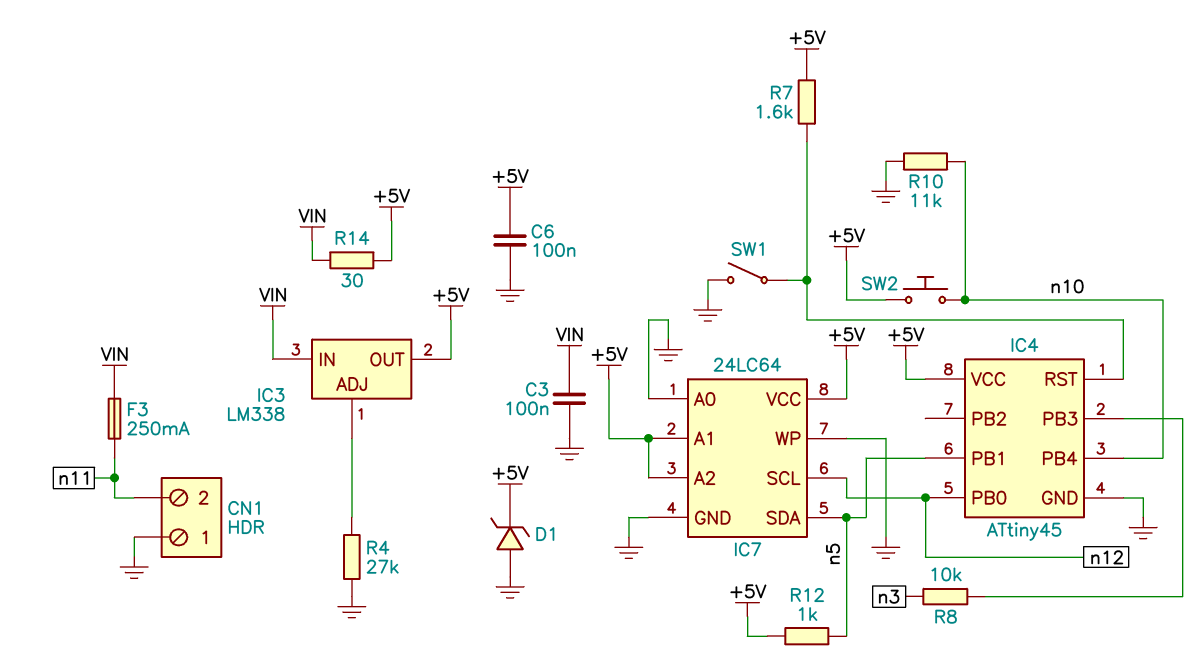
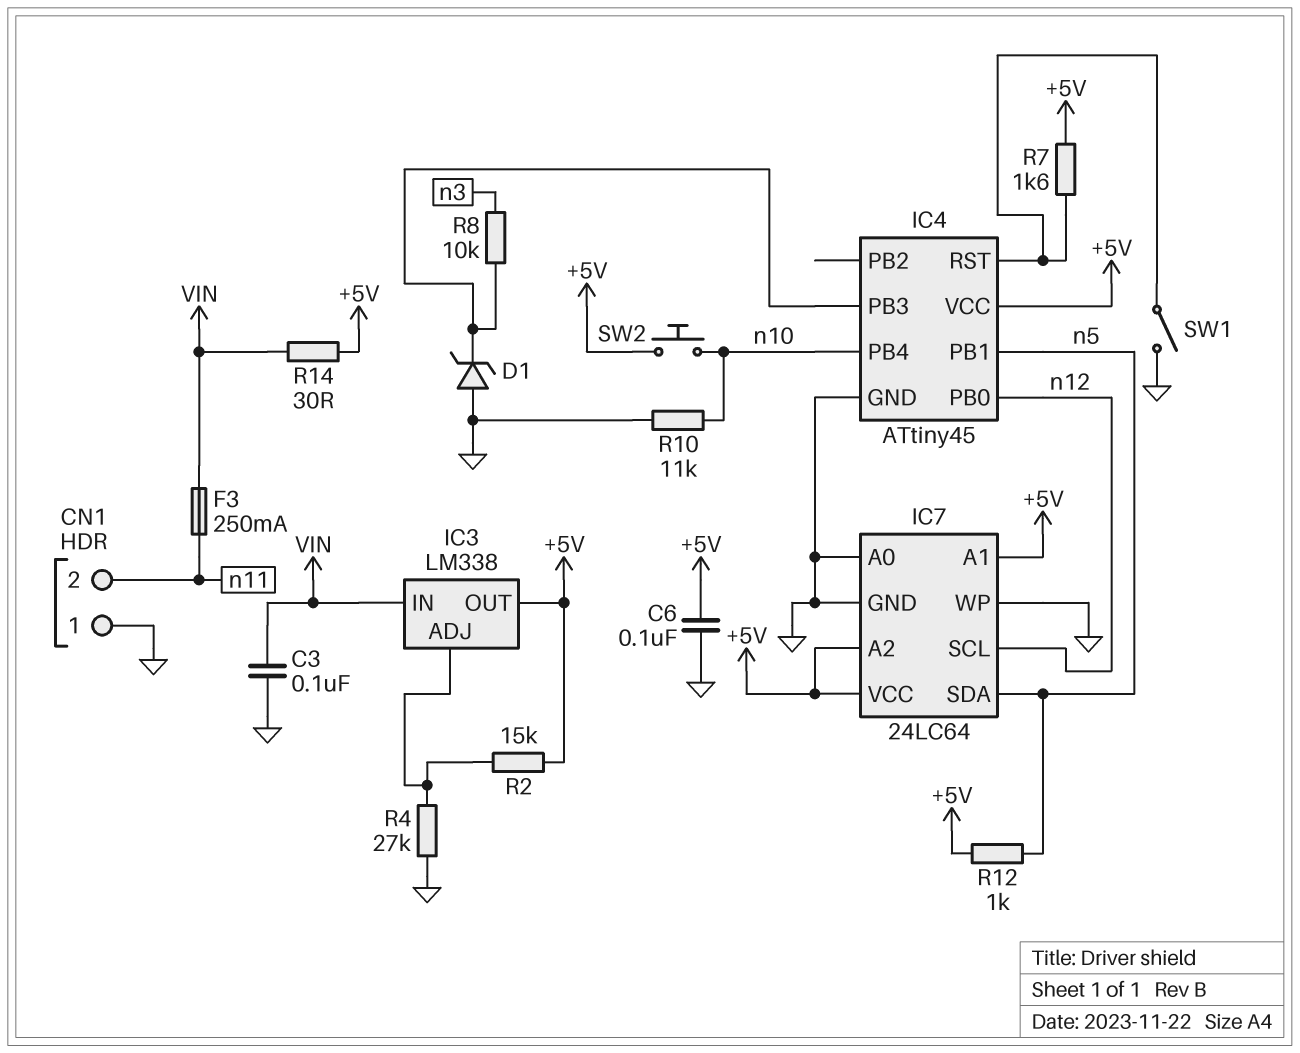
D1: zener (A GND, K +5V) -> zener (A GND, K IC4/PB3)
R2: none -> 15k (+5V, IC3/ADJ)

